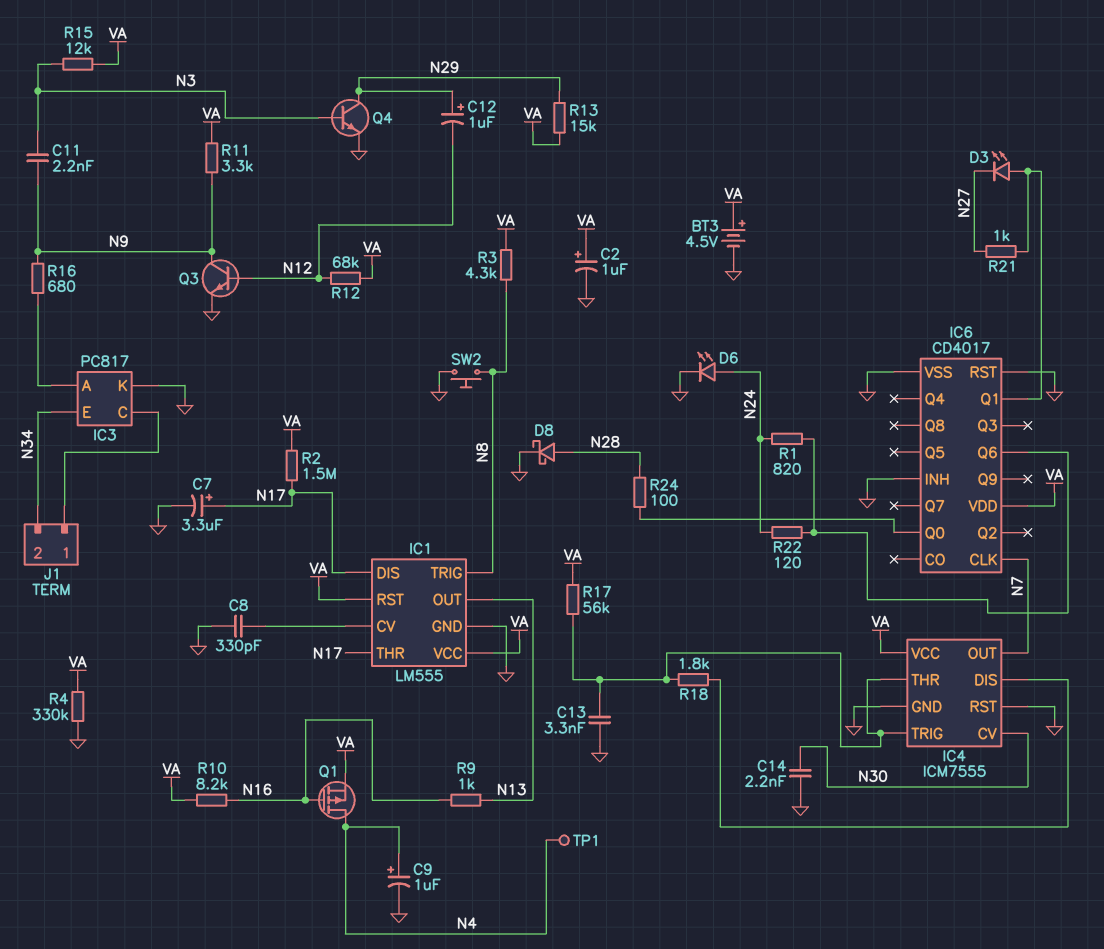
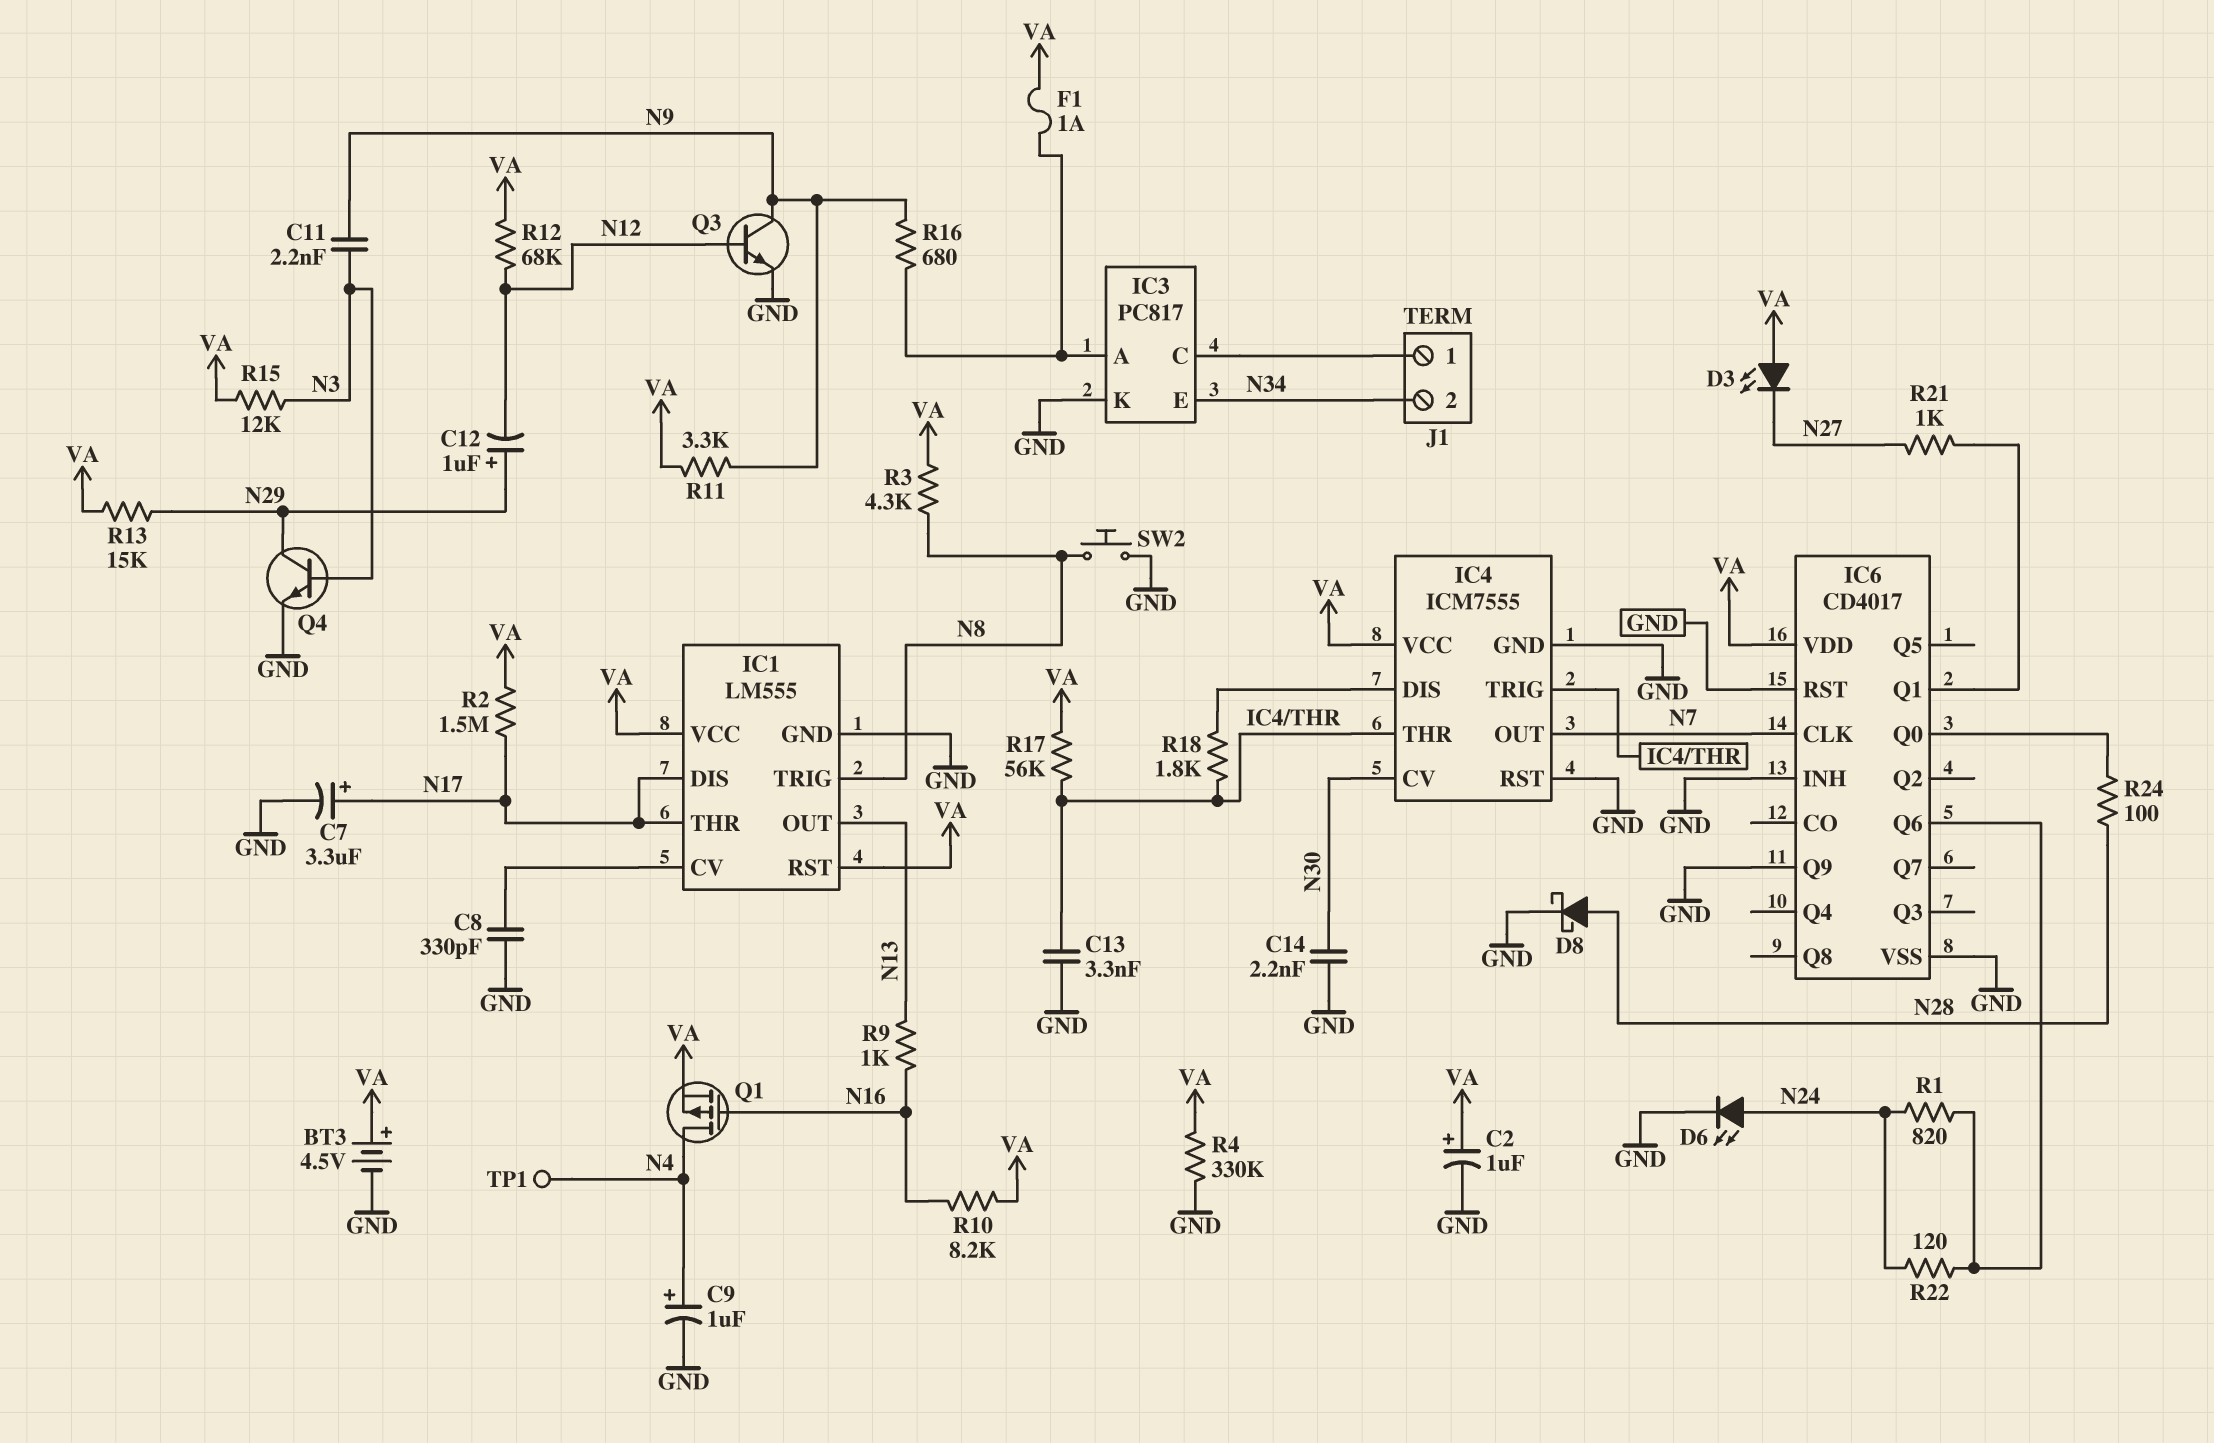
D3: LED (A IC6/Q1, K N27) -> LED (A VA, K N27)
F1: none -> 1A (IC3/A, VA)
IC6 pin Q9: none -> GND

